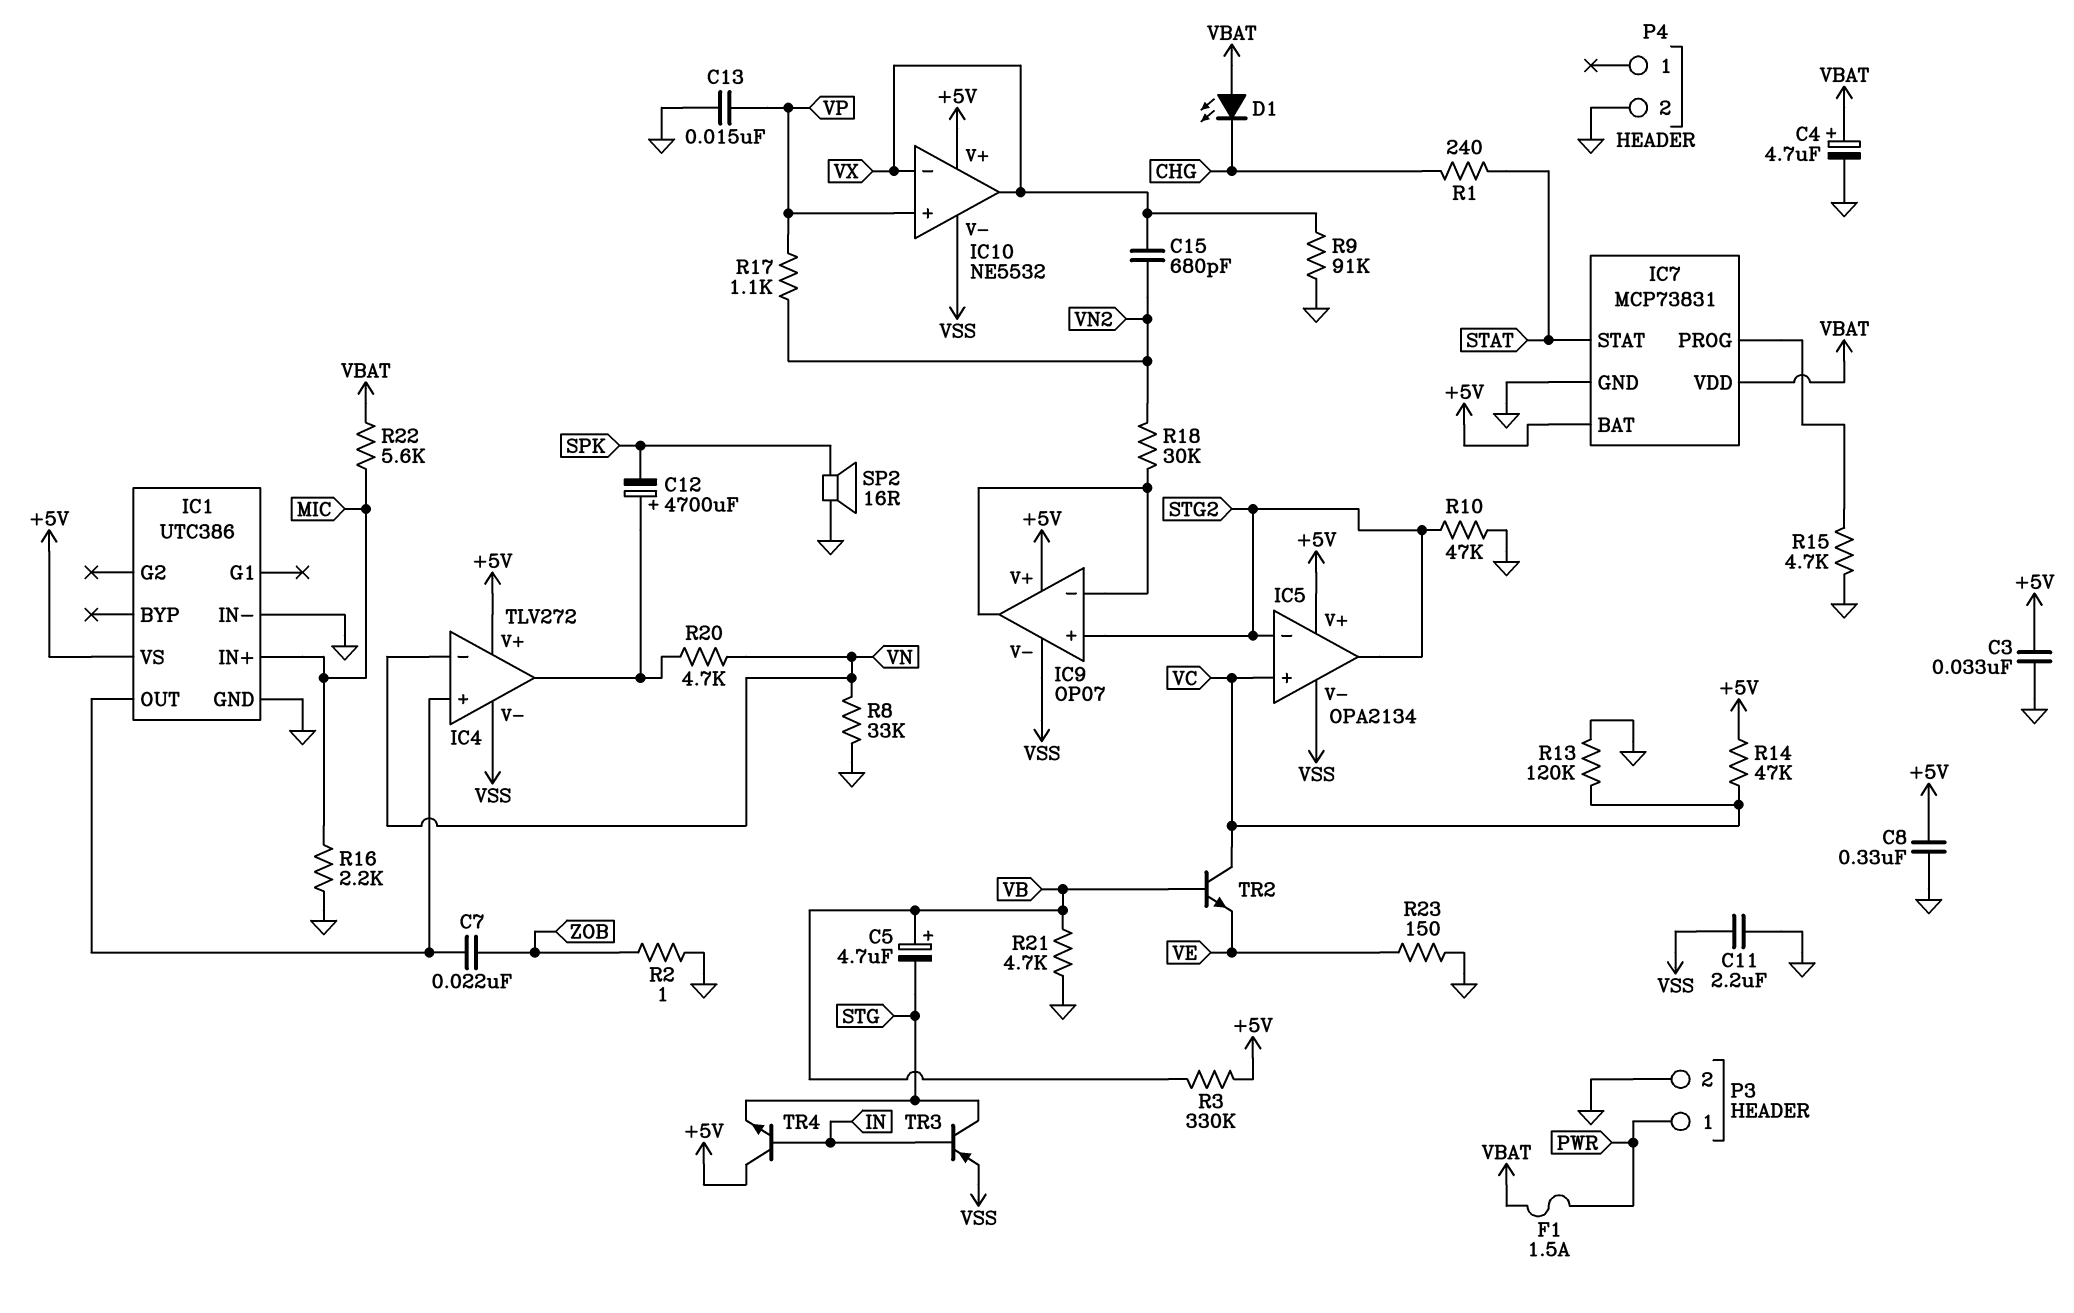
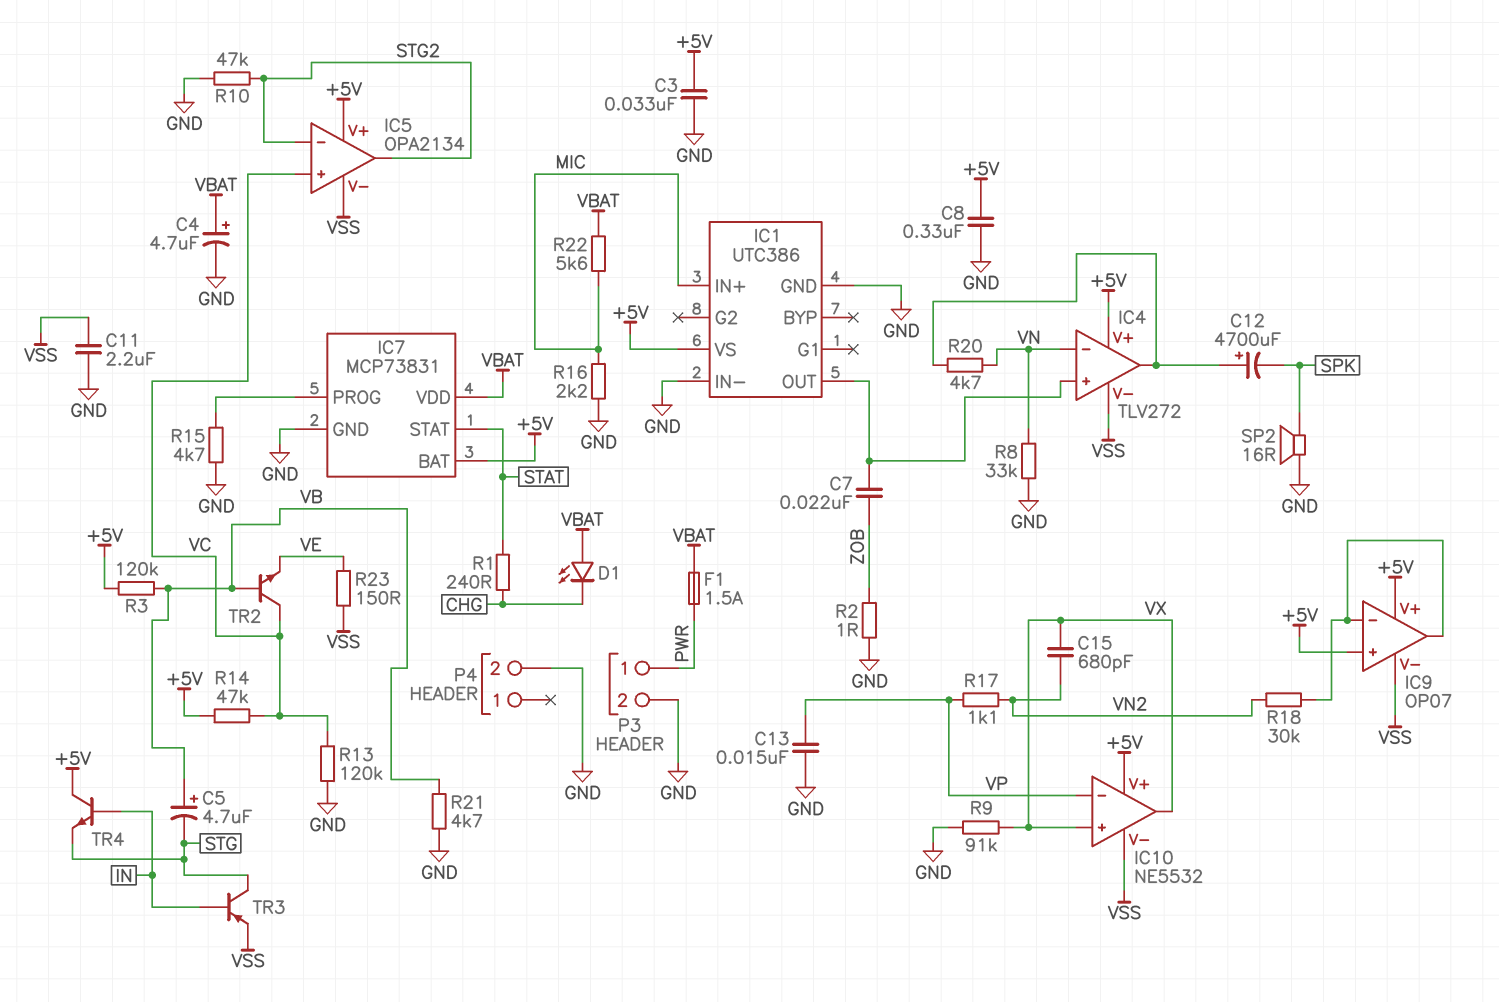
IC9 pin in+: STG2 -> +5V
IC10 pin in+: VP -> VX
IC10 pin in-: VX -> VP
R3: 330k (+5V, VB) -> 120k (+5V, VB)
R23: 150 (GND, VE) -> 150 (VE, VSS)

